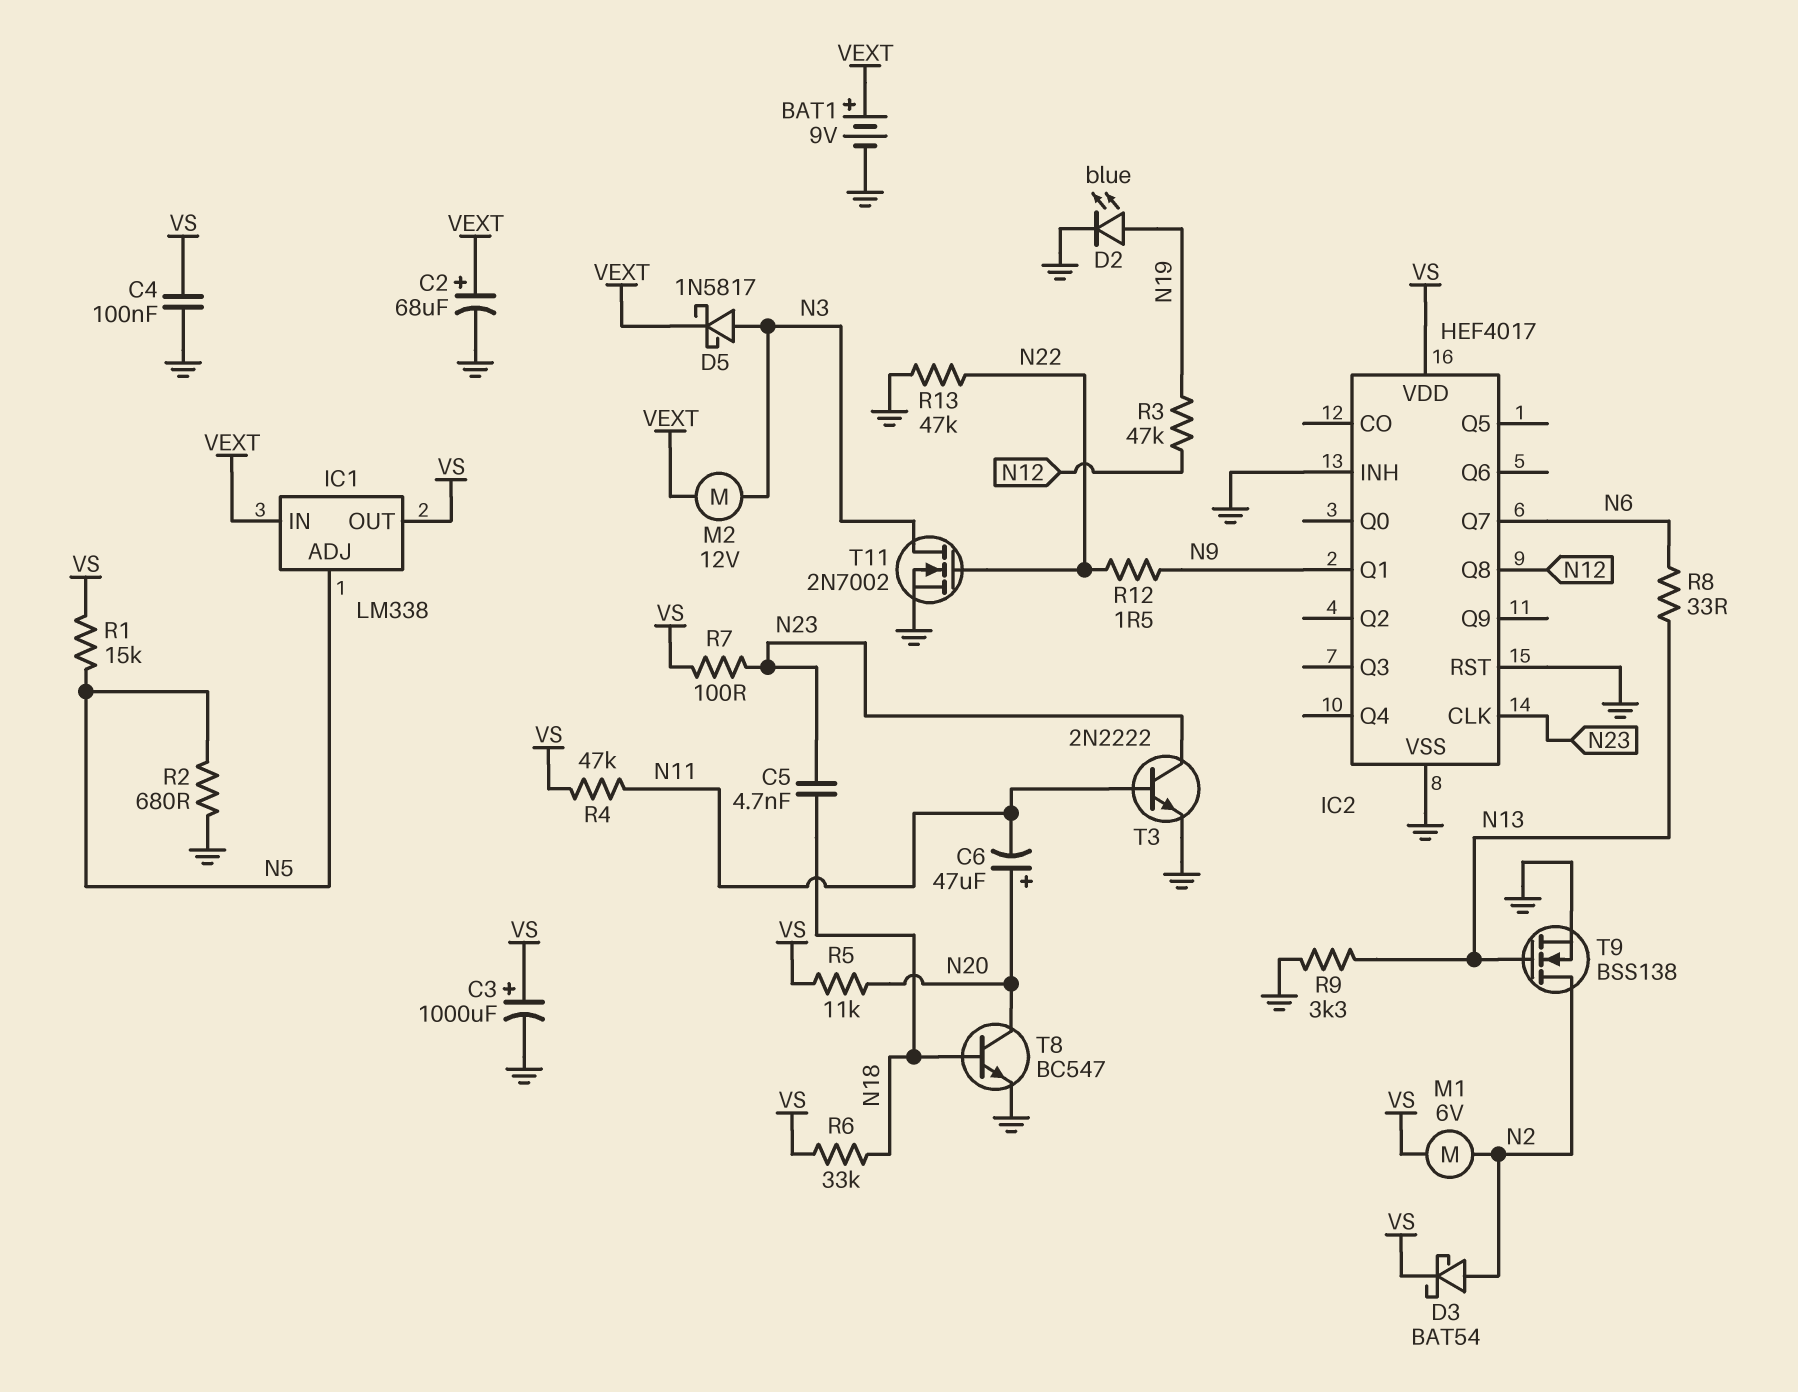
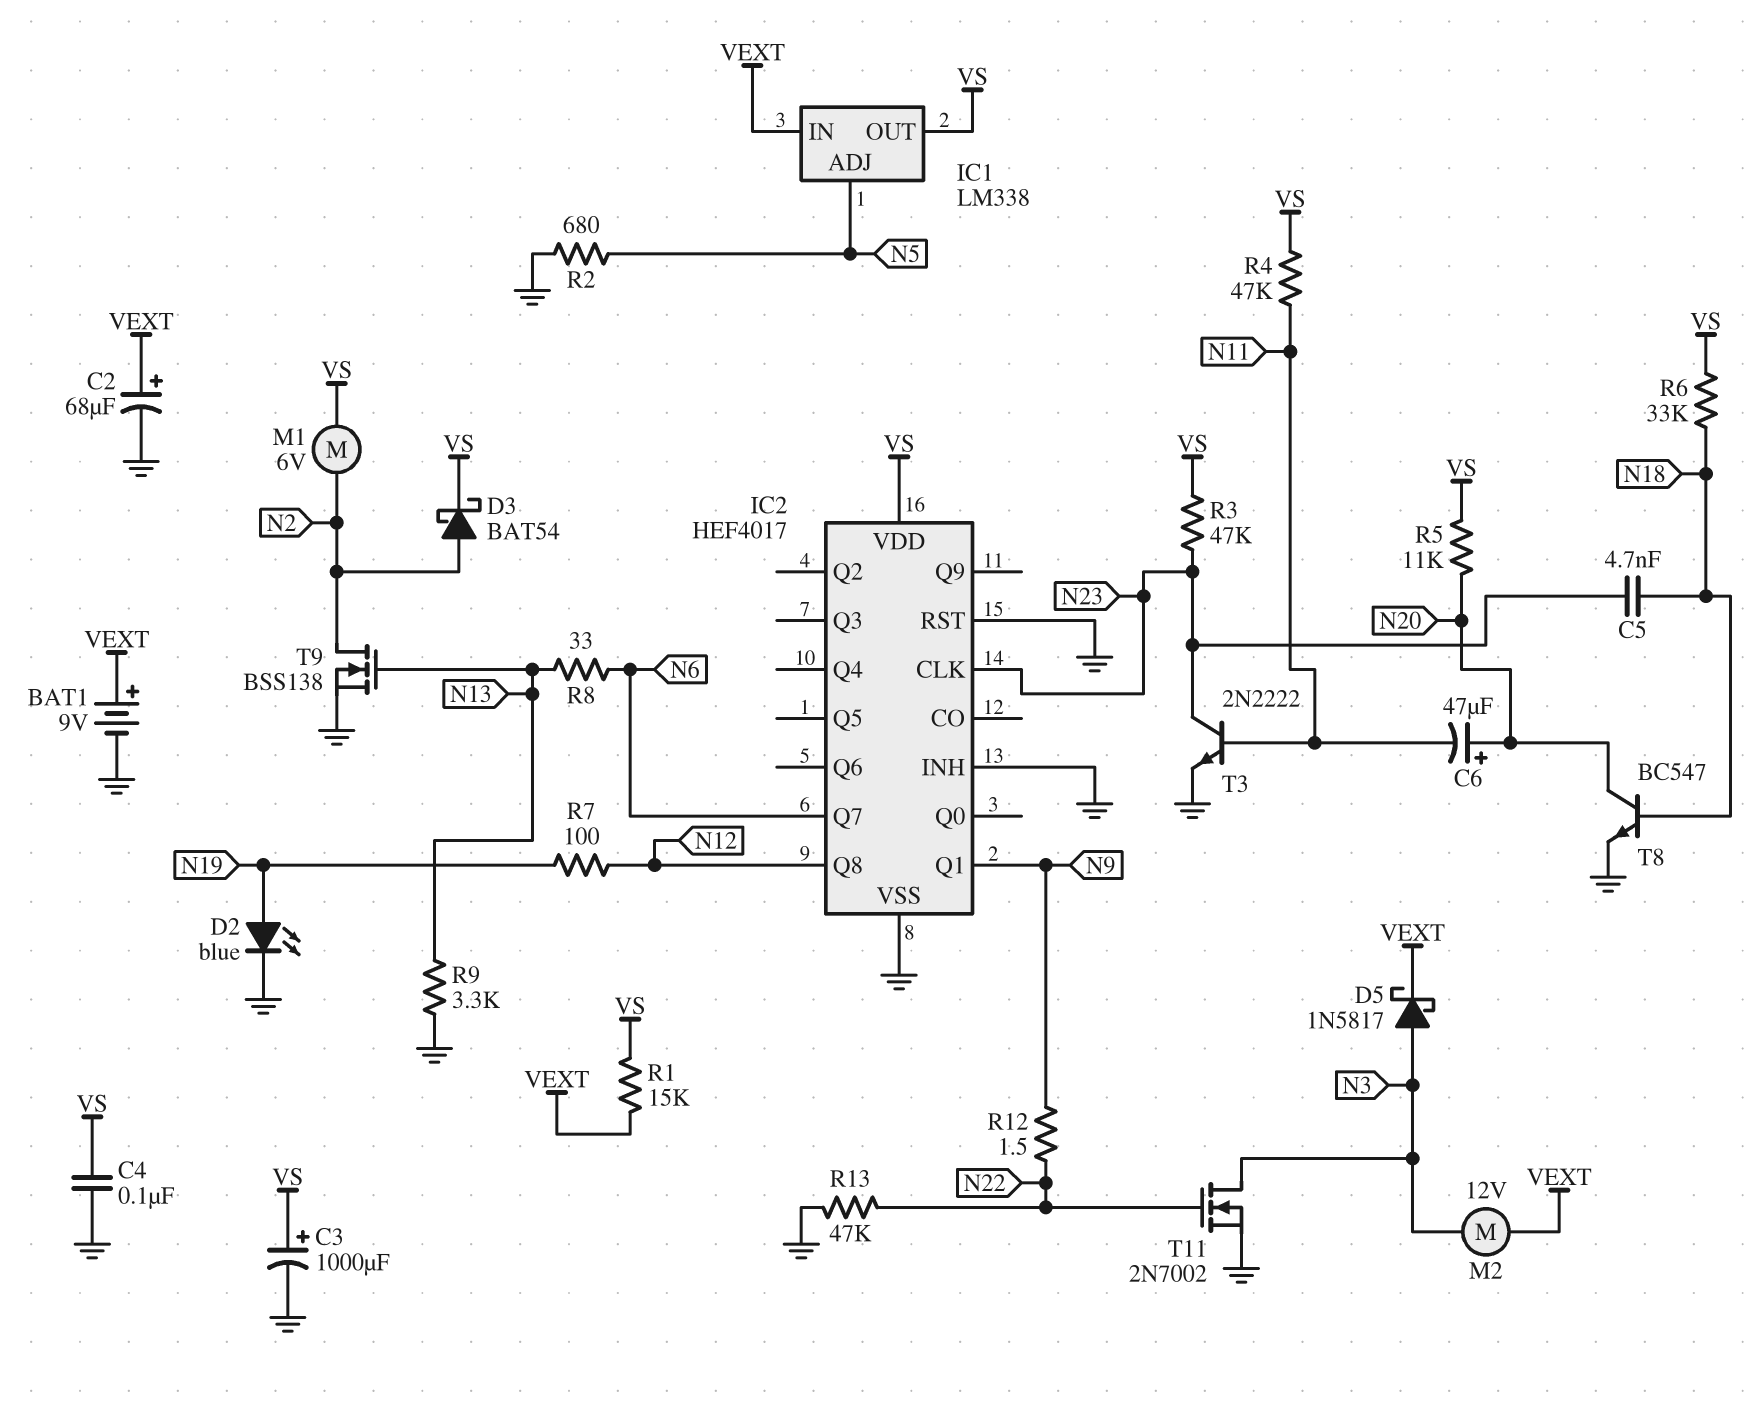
R1: 15k (N5, VS) -> 15k (VEXT, VS)
R3: 47k (N12, N19) -> 47k (N23, VS)
R7: 100 (N23, VS) -> 100 (N12, N19)

